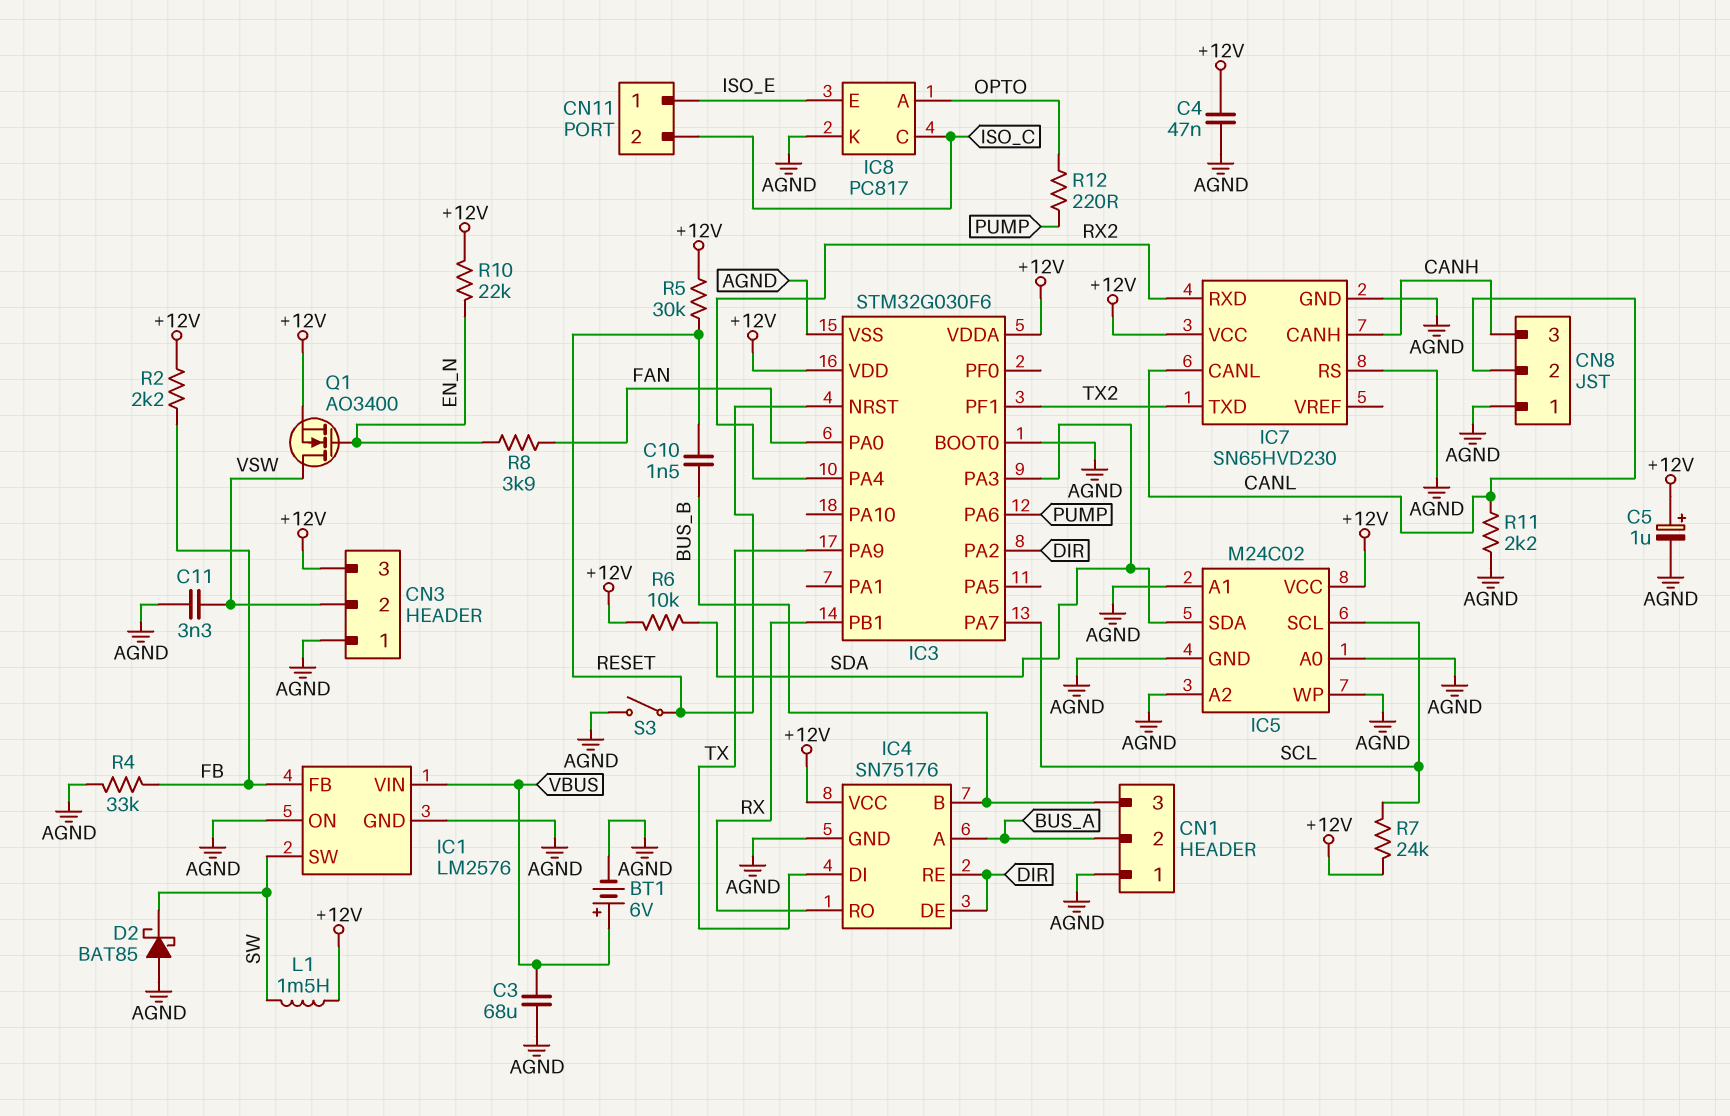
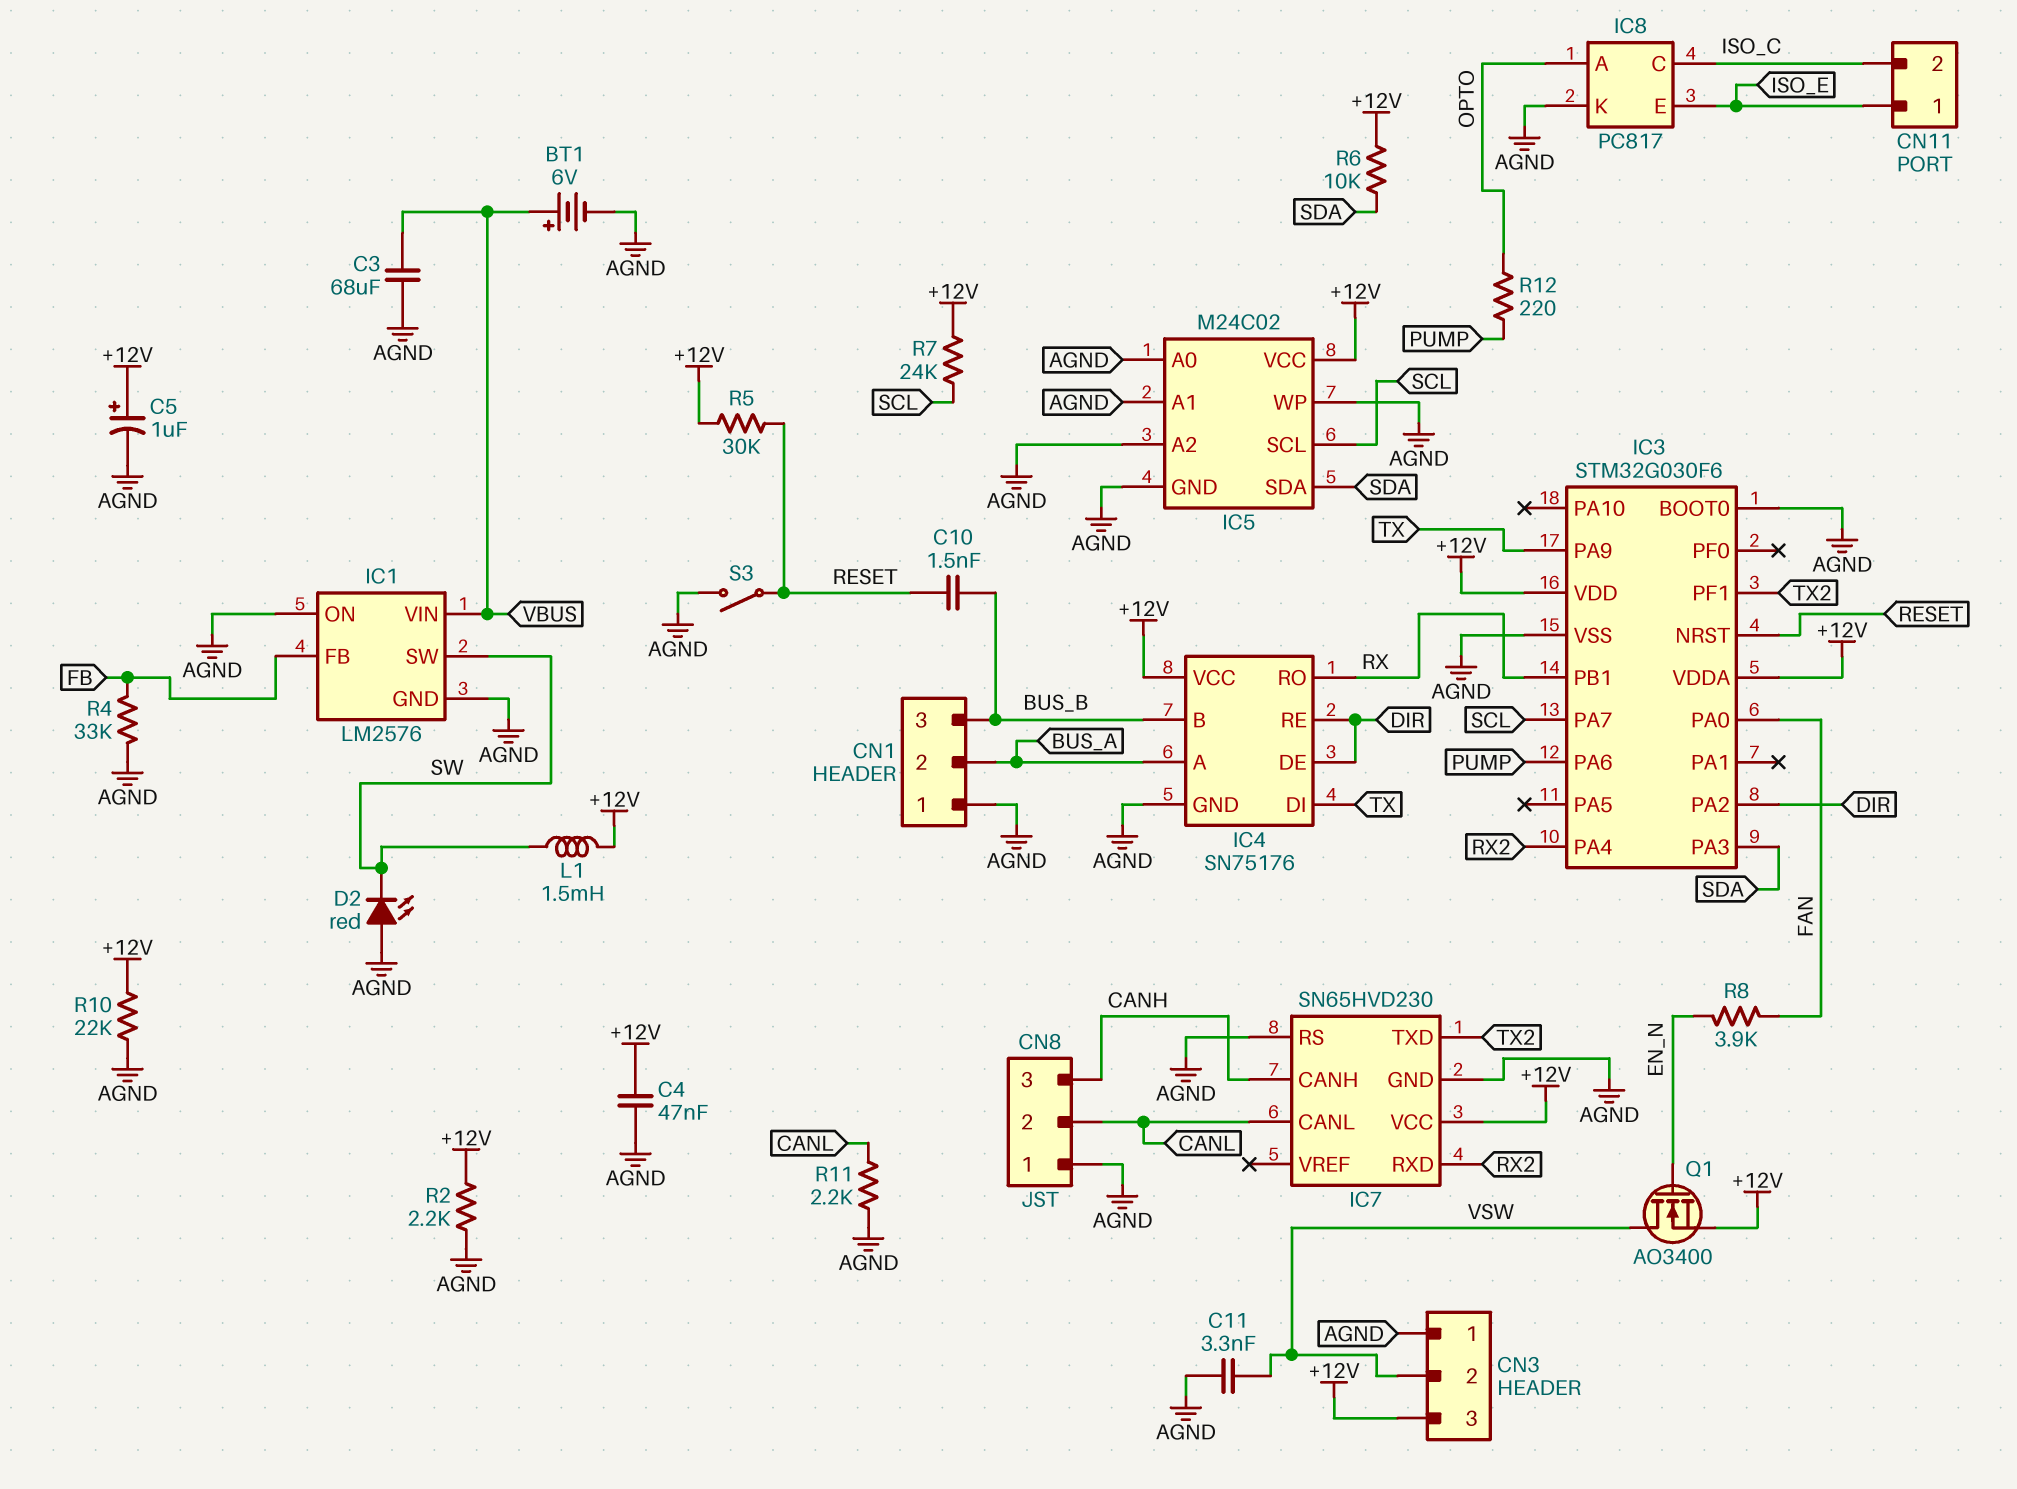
D2: schottky BAT85 (A AGND, K SW) -> LED red (A AGND, K SW)
R2: 2.2k (+12V, FB) -> 2.2k (+12V, AGND)
R10: 22k (+12V, EN_N) -> 22k (+12V, AGND)

